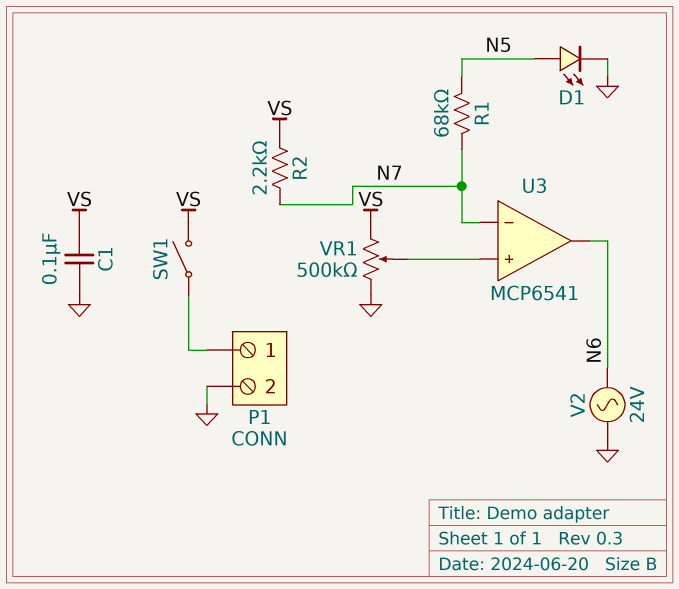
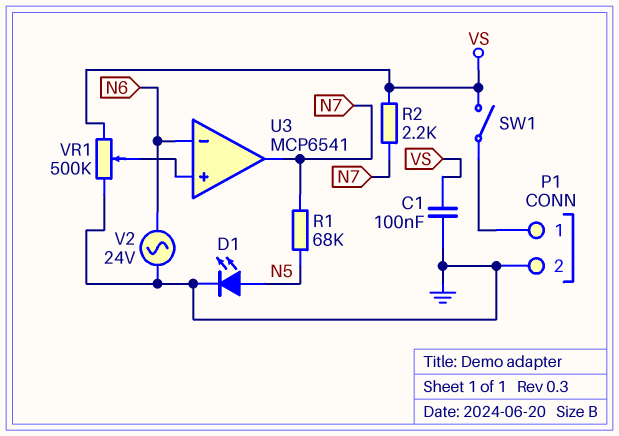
U3 pin in-: N7 -> N6
U3 pin out: N6 -> N7

